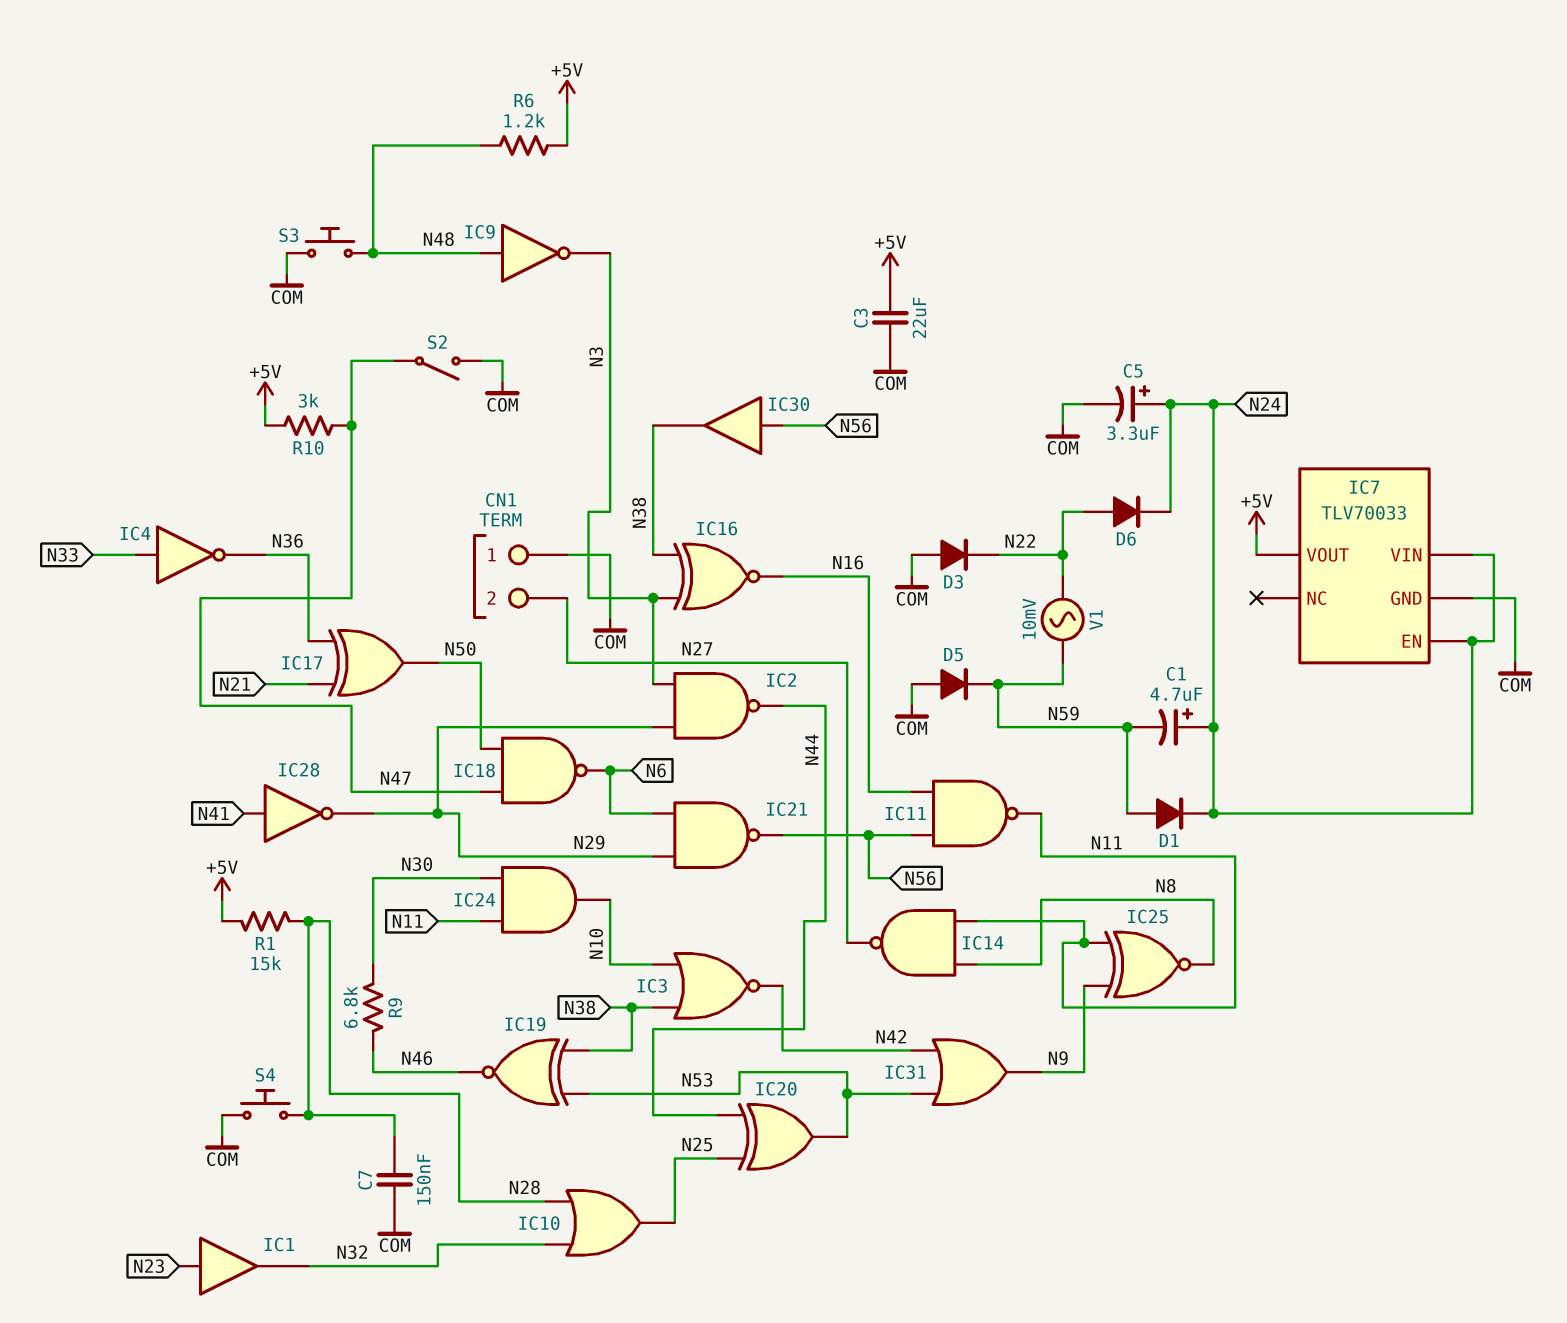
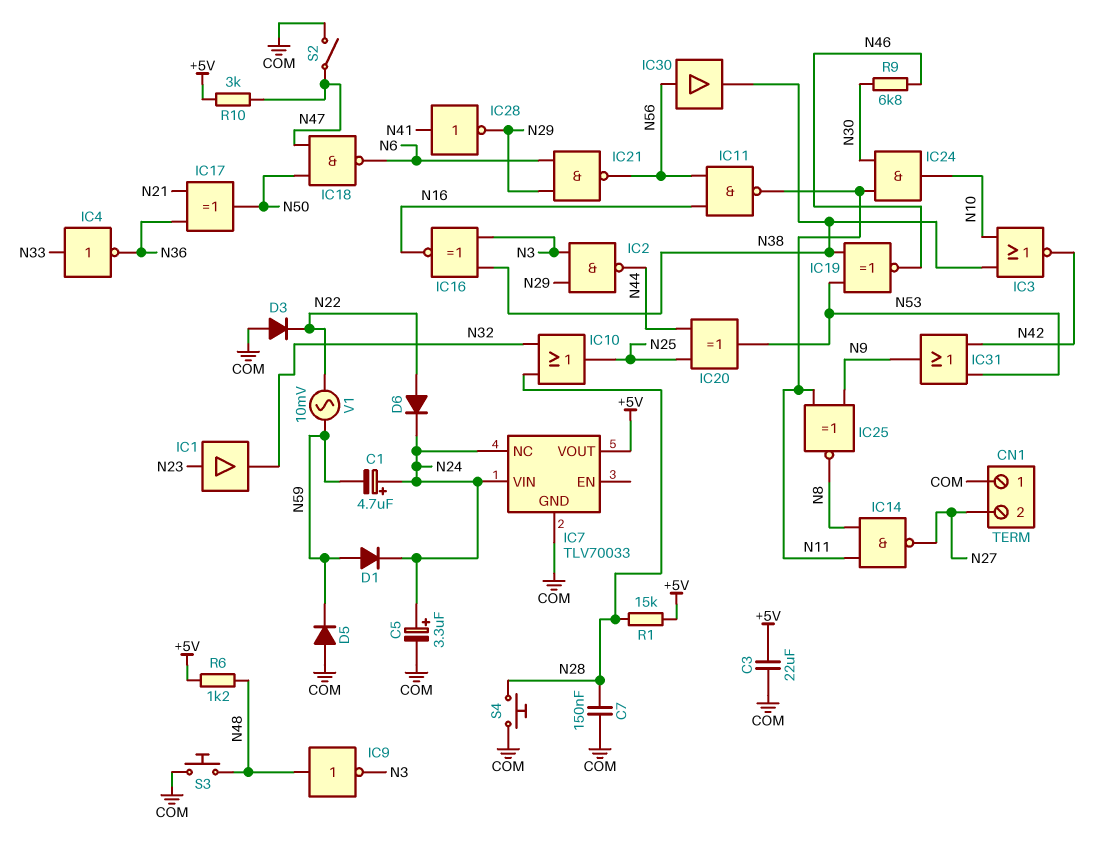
IC7 pin EN: N24 -> none
IC7 pin NC: none -> N24

